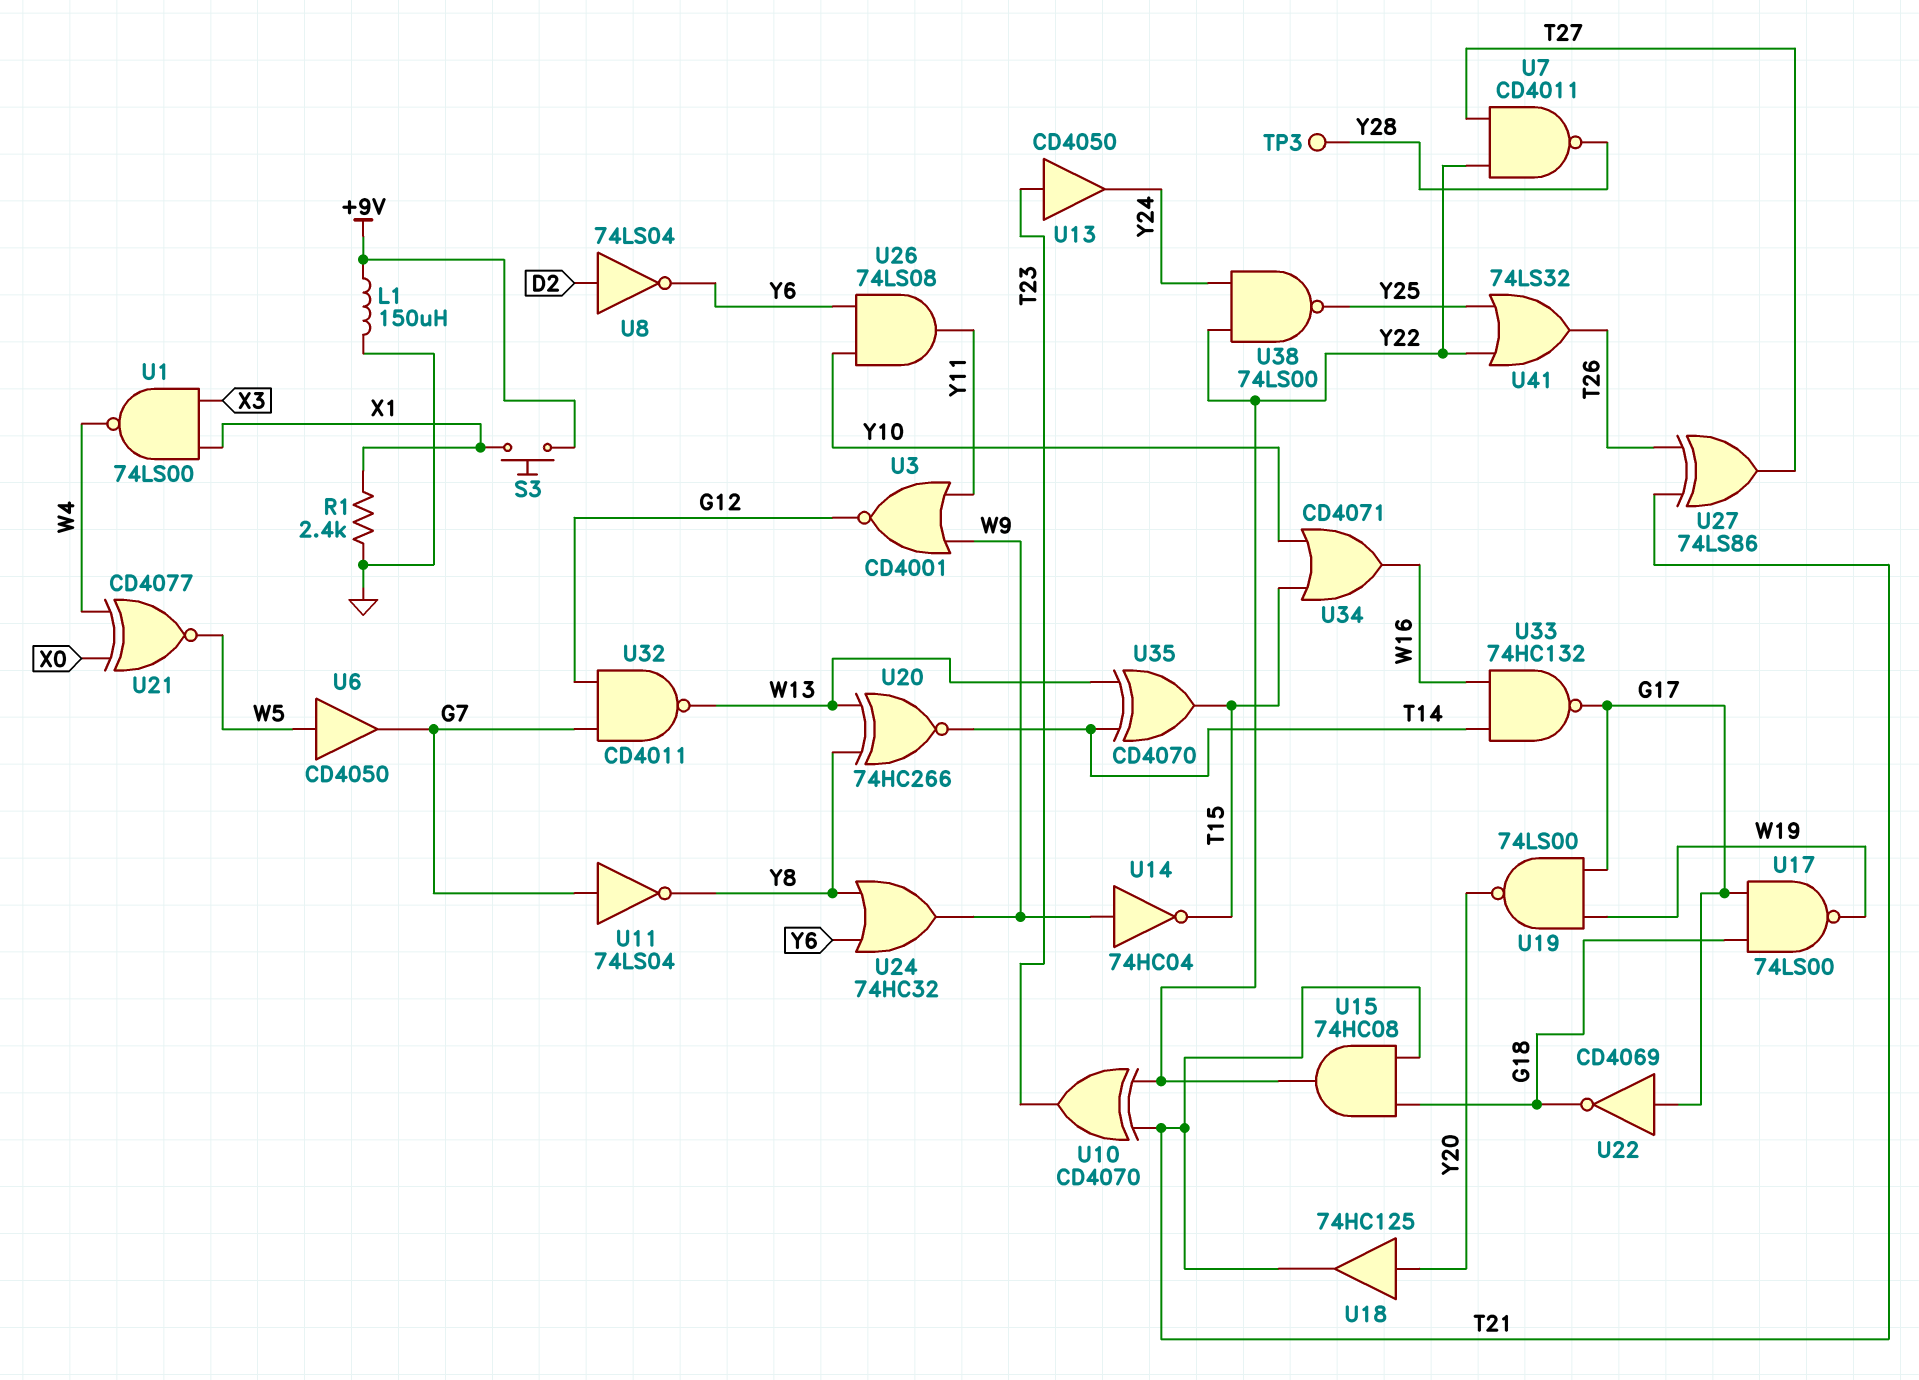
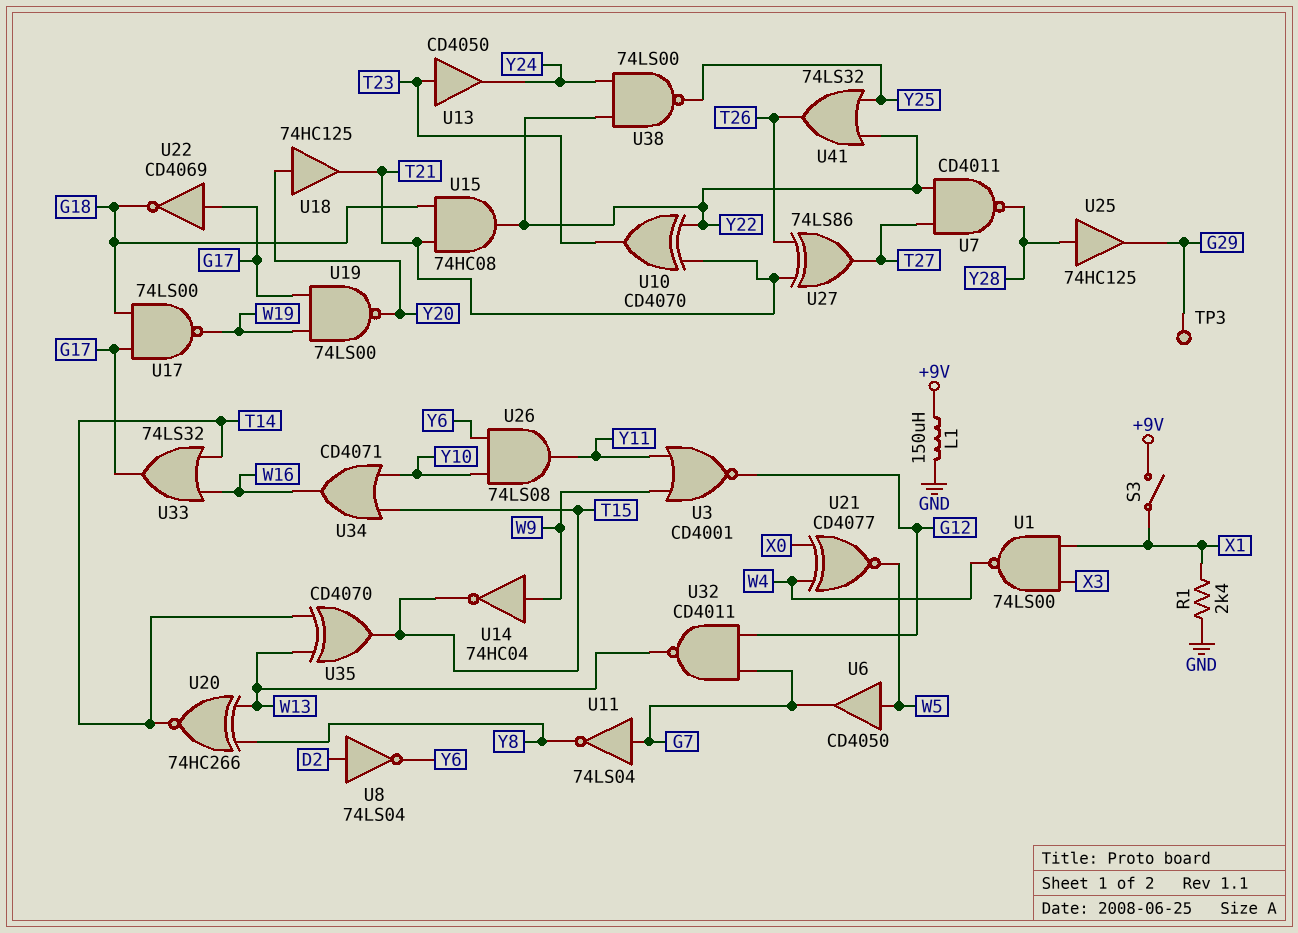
S3: button (+9V, X1) -> switch (+9V, X1)
TP3: test point (Y28) -> test point (G29)
U24: OR 74HC32 (in Y6, in Y8, out W9) -> none
U25: none -> buffer 74HC125 (in Y28, out G29)
U33: NAND 74HC132 (in T14, in W16, out G17) -> OR 74LS32 (in T14, in W16, out G17)

